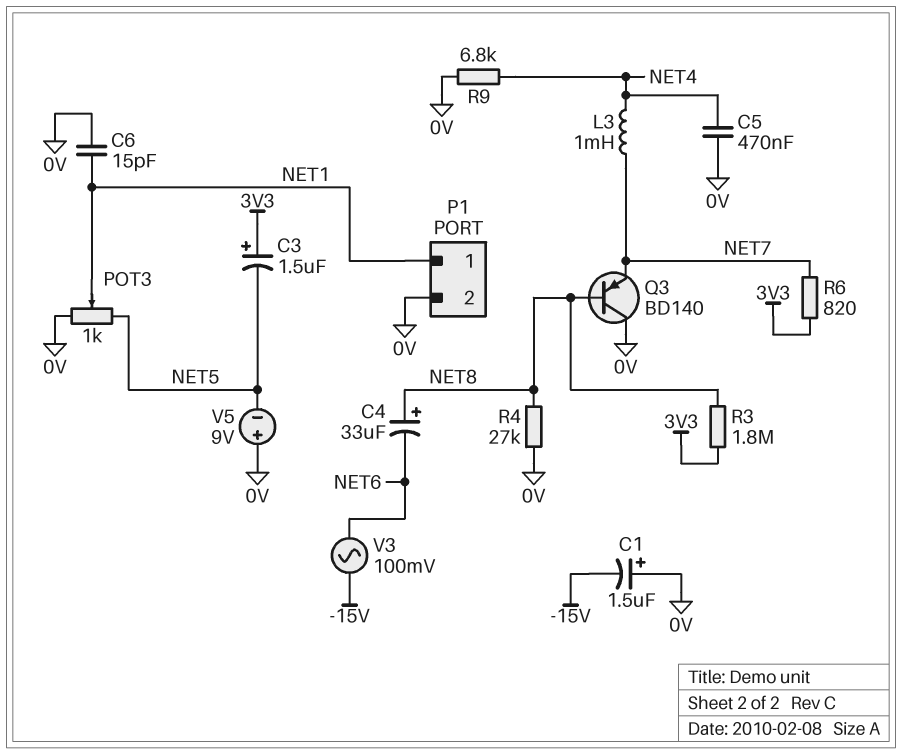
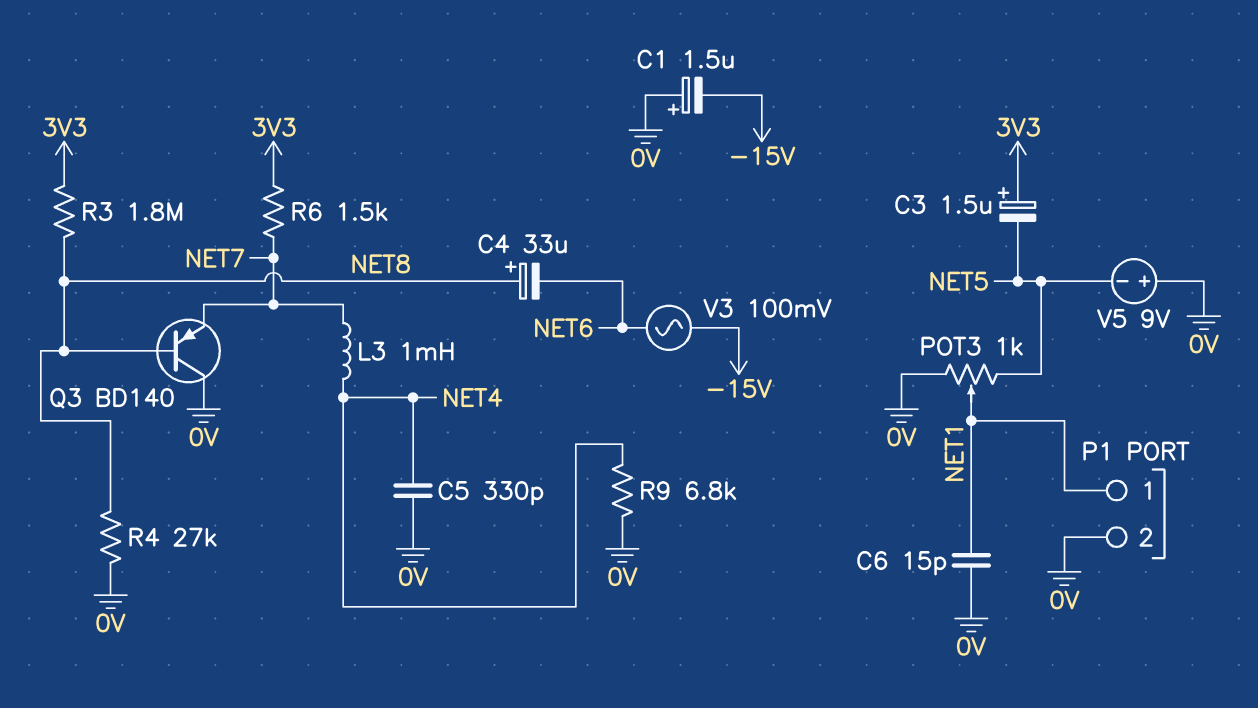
C5: 470nF (0V, NET4) -> 330pF (0V, NET4)
R6: 820 (3V3, NET7) -> 1.5k (3V3, NET7)

